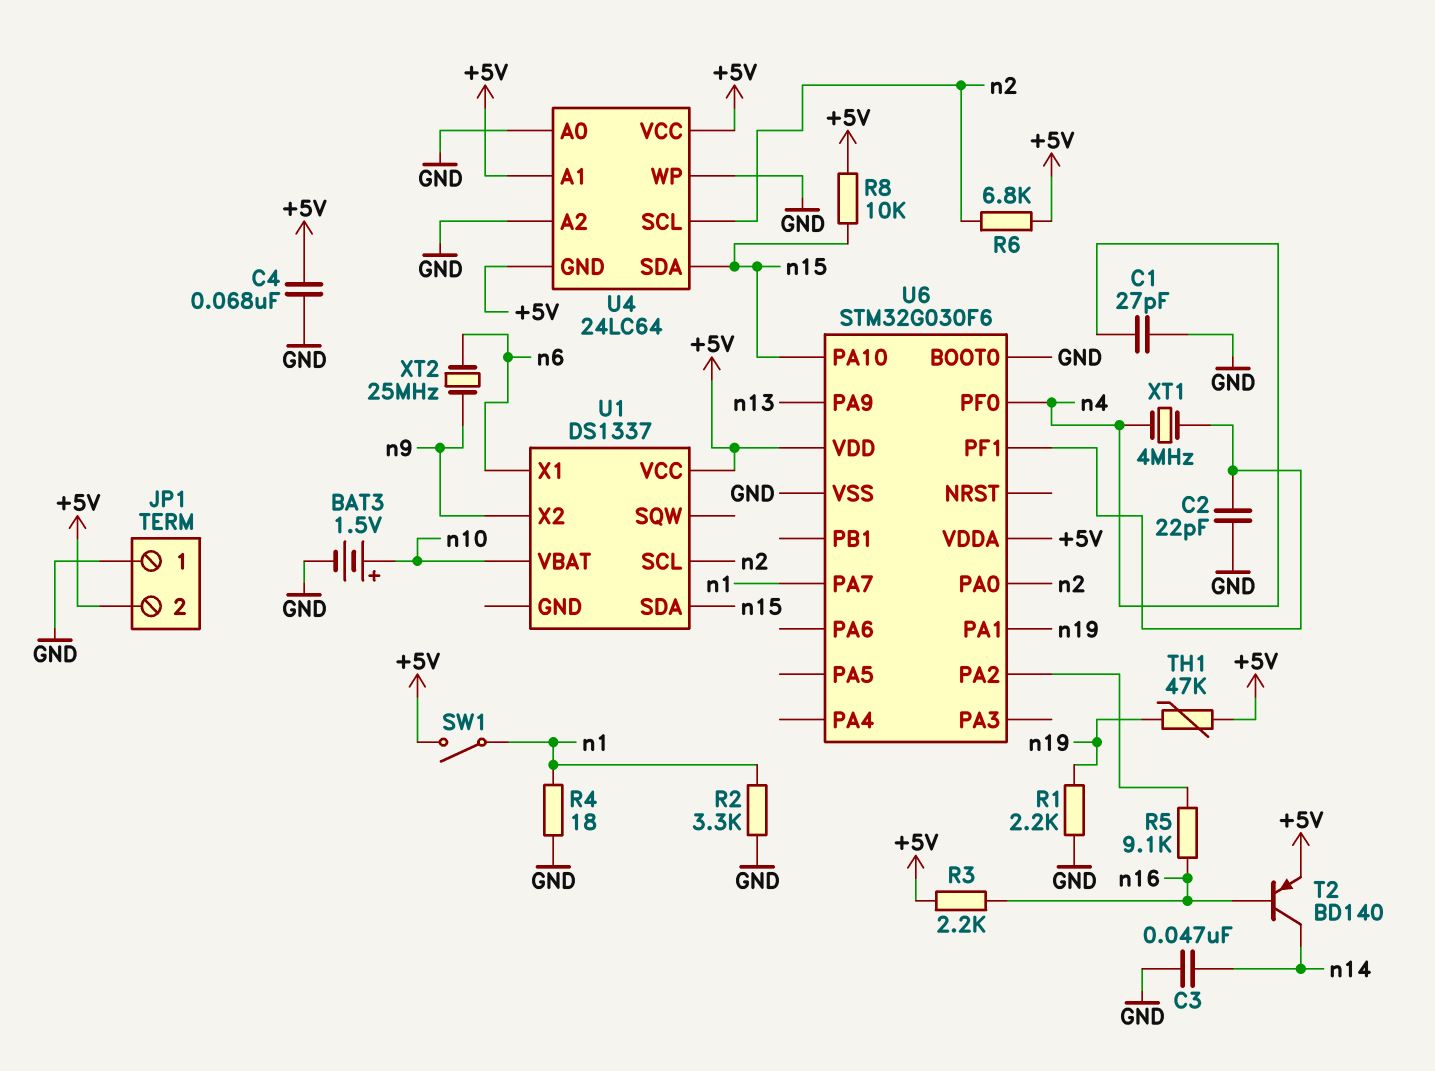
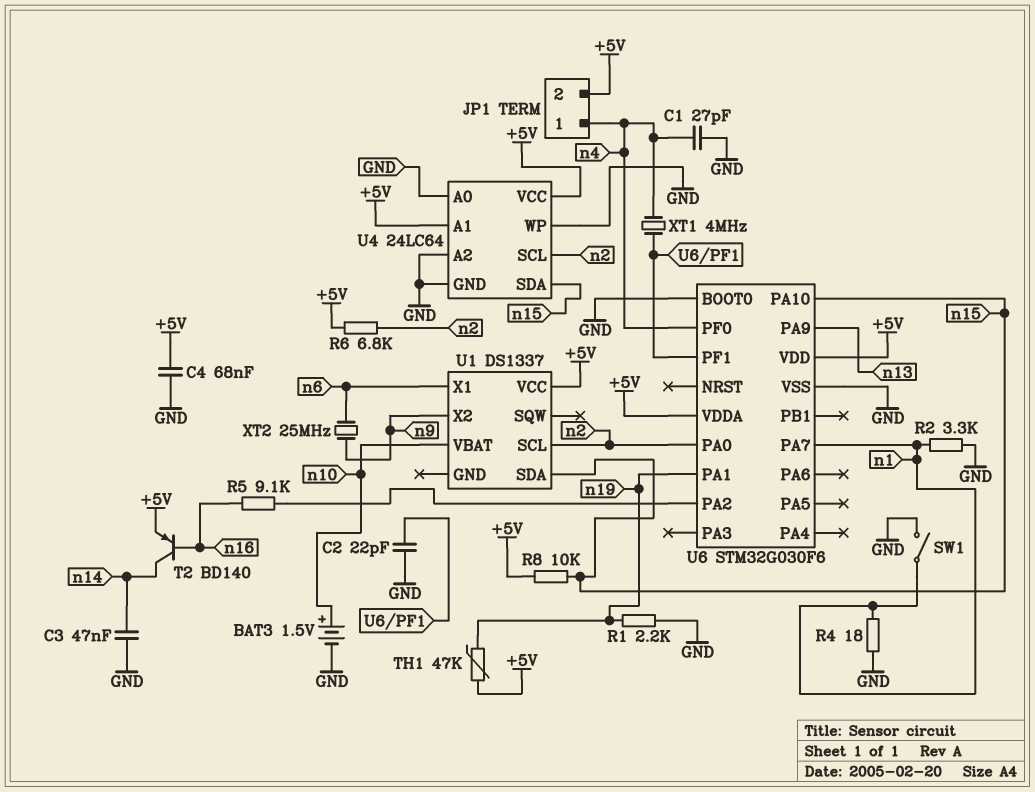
JP1 pin 1: GND -> n4
R3: 2.2k (+5V, n16) -> none
SW1: switch (+5V, n1) -> switch (GND, n1)
U4 pin GND: +5V -> GND

